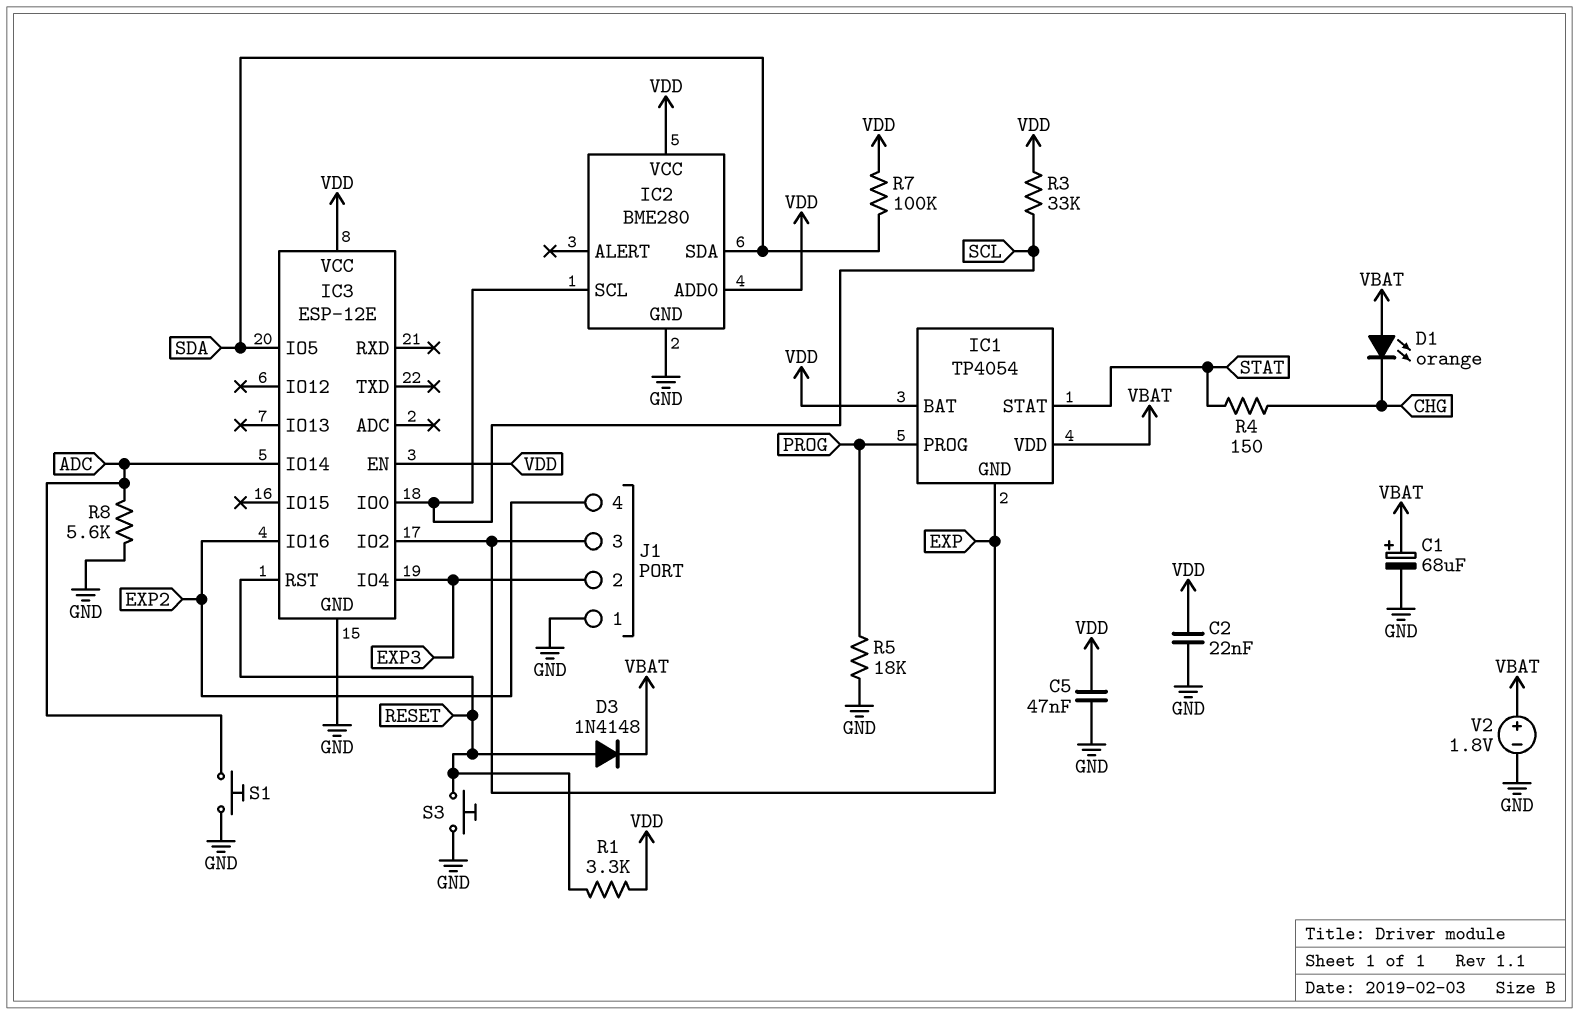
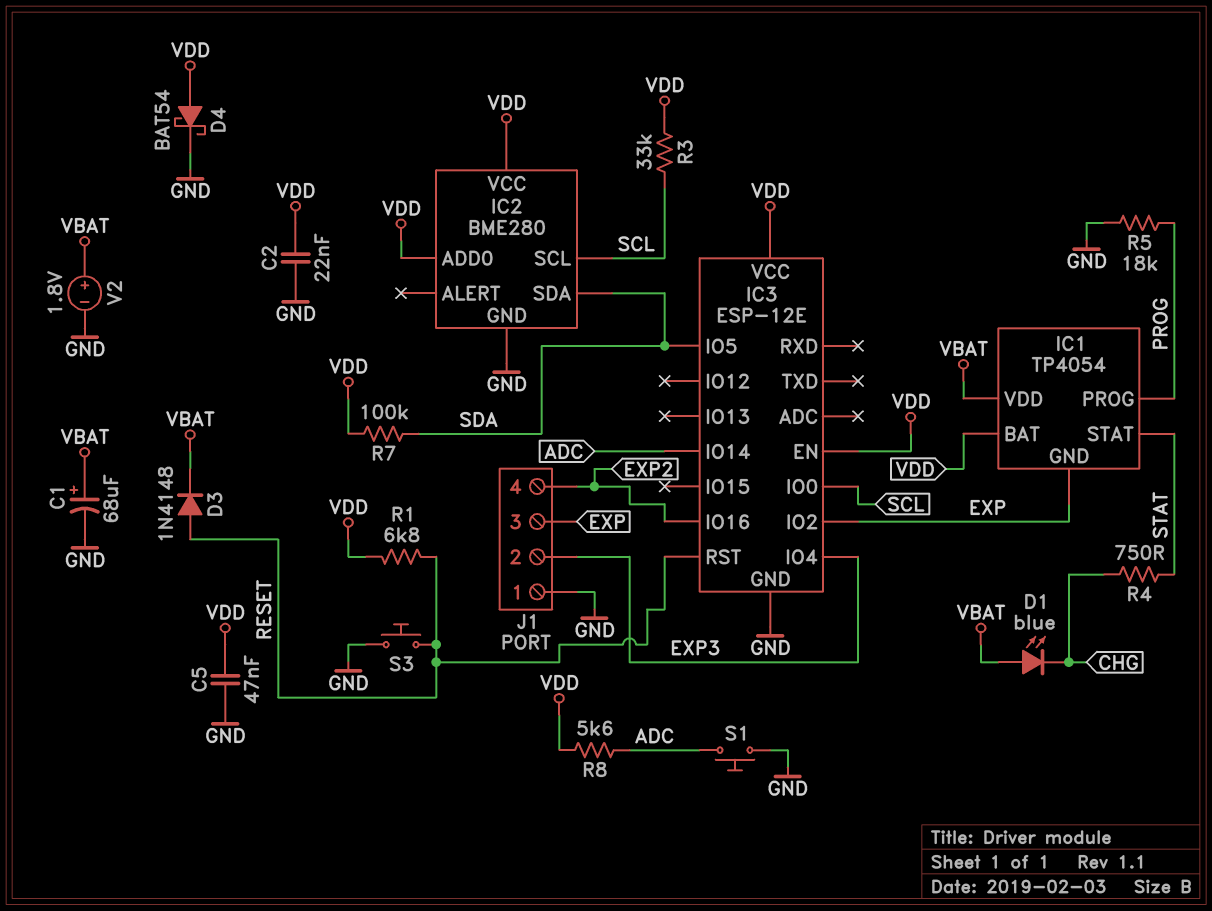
D1: LED orange (A VBAT, K CHG) -> LED blue (A VBAT, K CHG)
D4: none -> schottky BAT54 (A VDD, K GND)
R1: 3.3k (RESET, VDD) -> 6.8k (RESET, VDD)
R4: 150 (CHG, STAT) -> 750 (CHG, STAT)
R8: 5.6k (ADC, GND) -> 5.6k (ADC, VDD)

